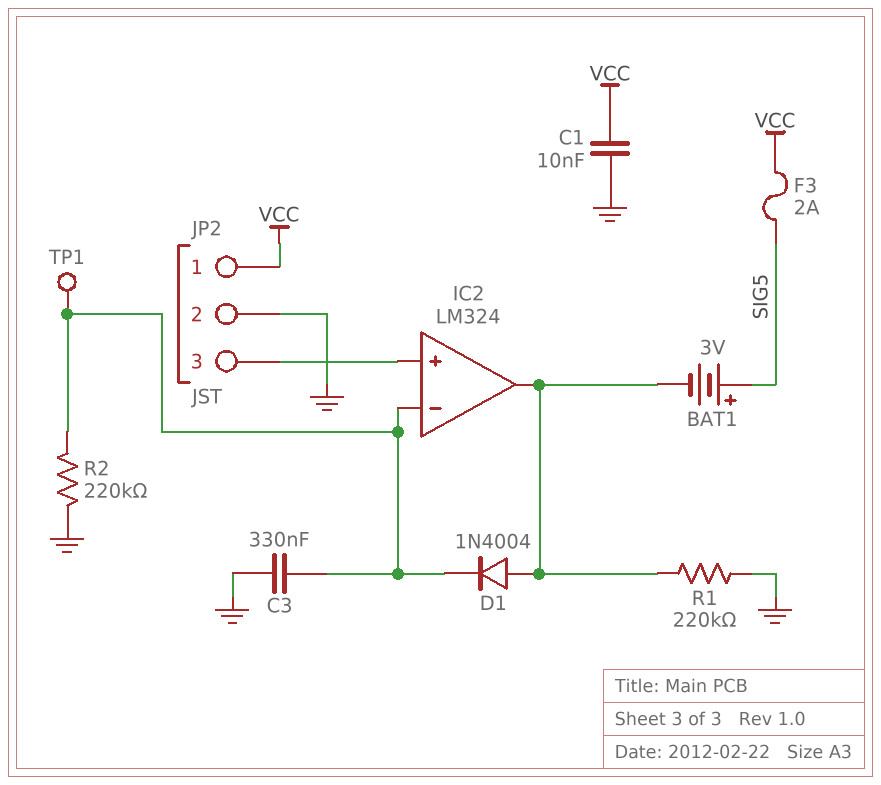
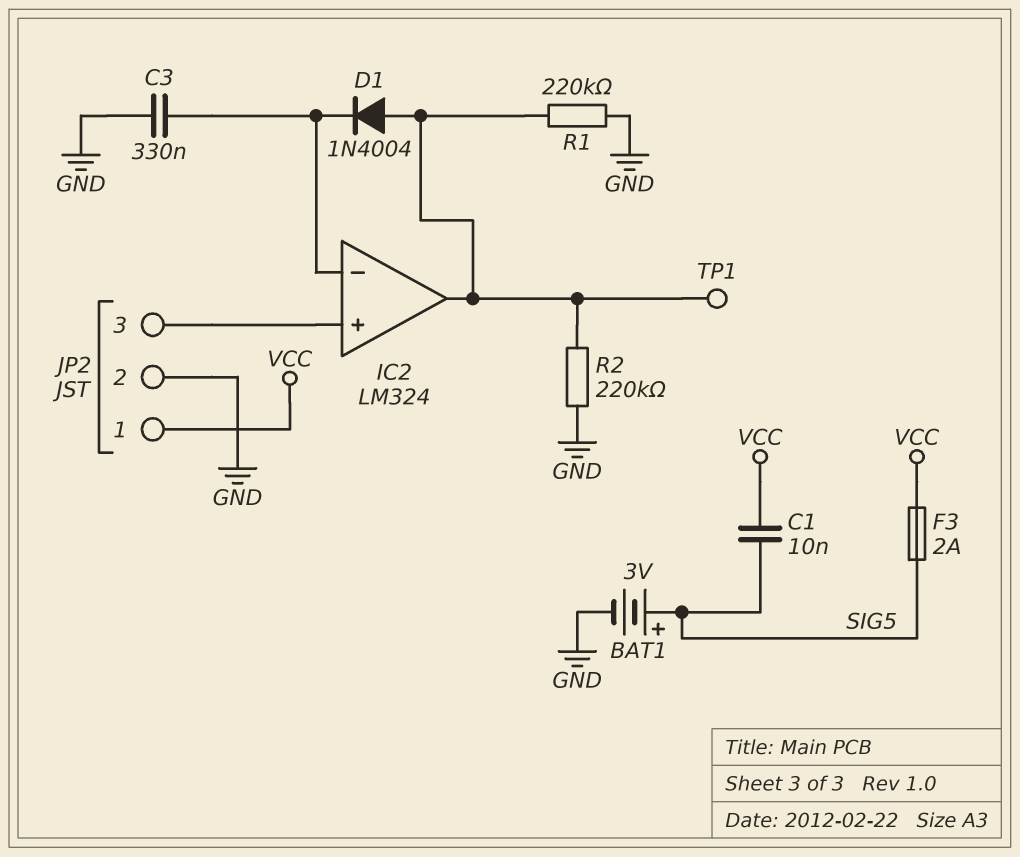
BAT1: 3V (plus SIG5, minus IC2/out) -> 3V (plus SIG5, minus GND)
C1: 10nF (GND, VCC) -> 10nF (SIG5, VCC)
R2: 220k (GND, IC2/in-) -> 220k (GND, IC2/out)
TP1: test point (IC2/in-) -> test point (IC2/out)

